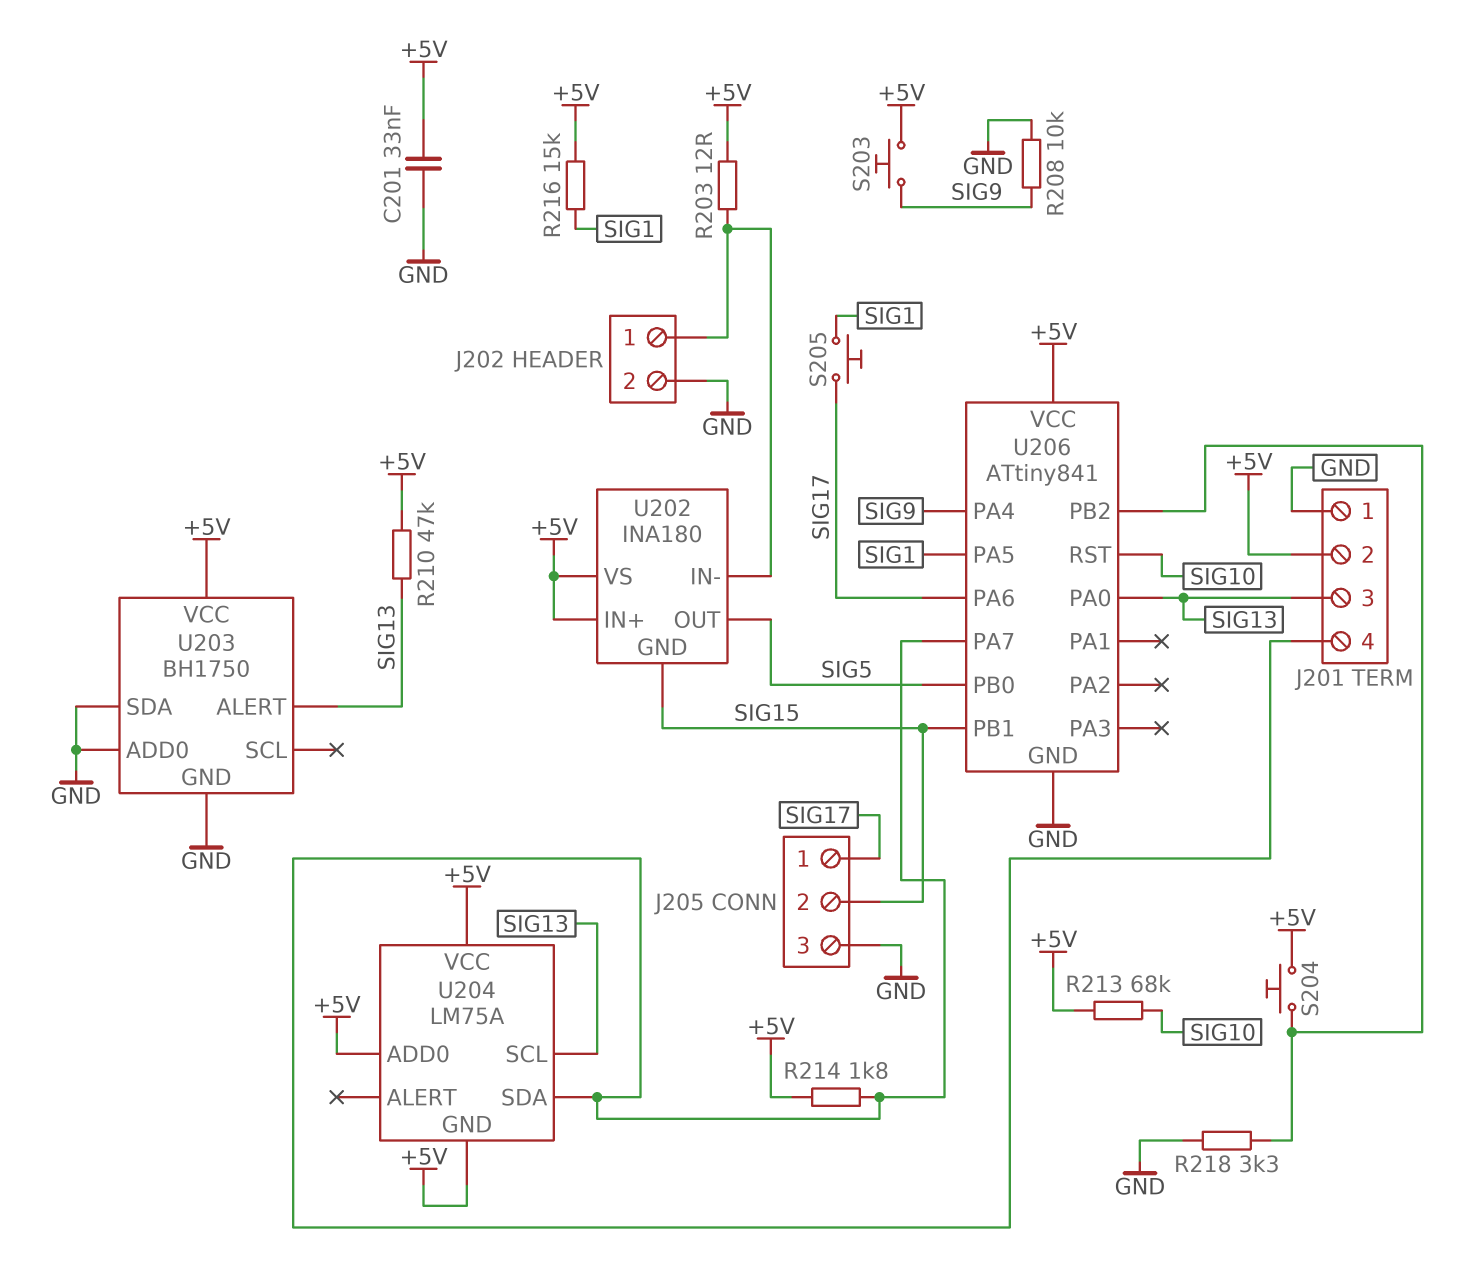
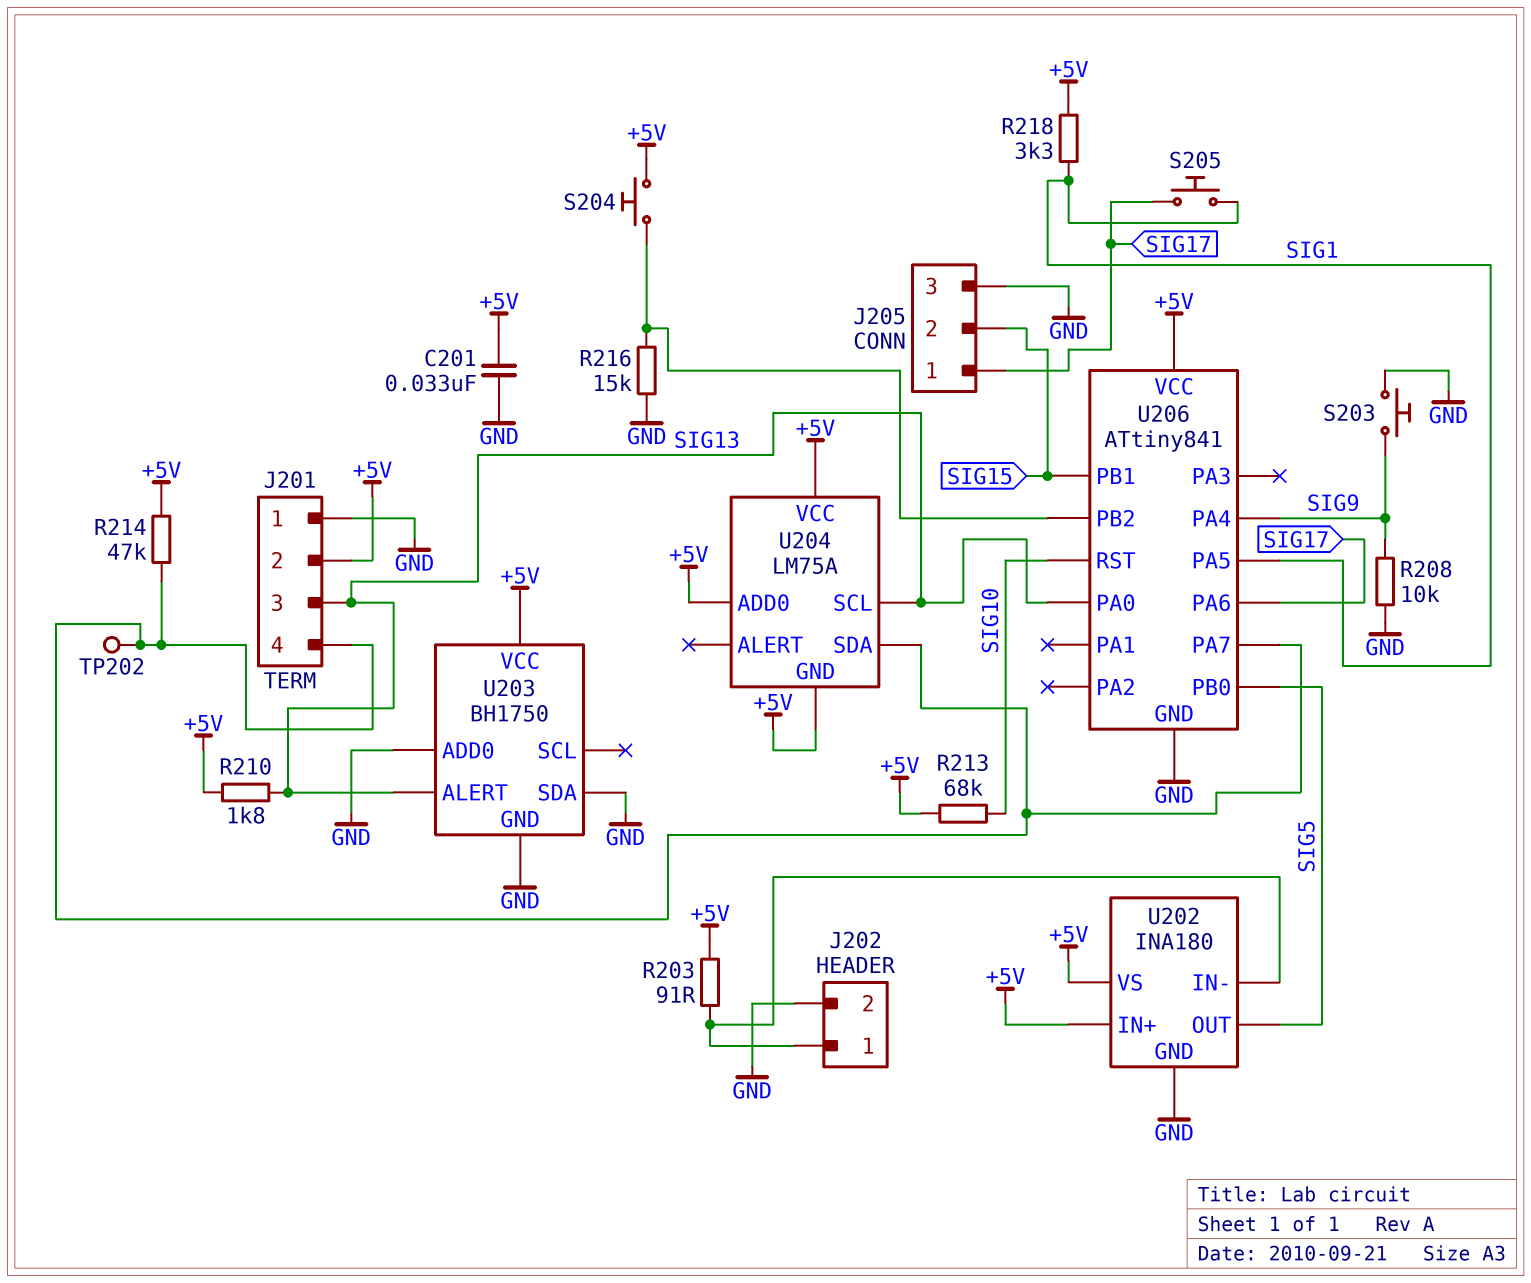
R203: 12 (+5V, J202/1) -> 91 (+5V, J202/1)
R210: 47k (+5V, SIG13) -> 1.8k (+5V, SIG13)
R214: 1.8k (+5V, J201/4) -> 47k (+5V, J201/4)
R216: 15k (+5V, SIG1) -> 15k (GND, U206/PB2)
R218: 3.3k (GND, U206/PB2) -> 3.3k (+5V, SIG1)
S203: button (+5V, SIG9) -> button (GND, SIG9)
TP202: none -> test point (J201/4)
U202 pin GND: SIG15 -> GND

